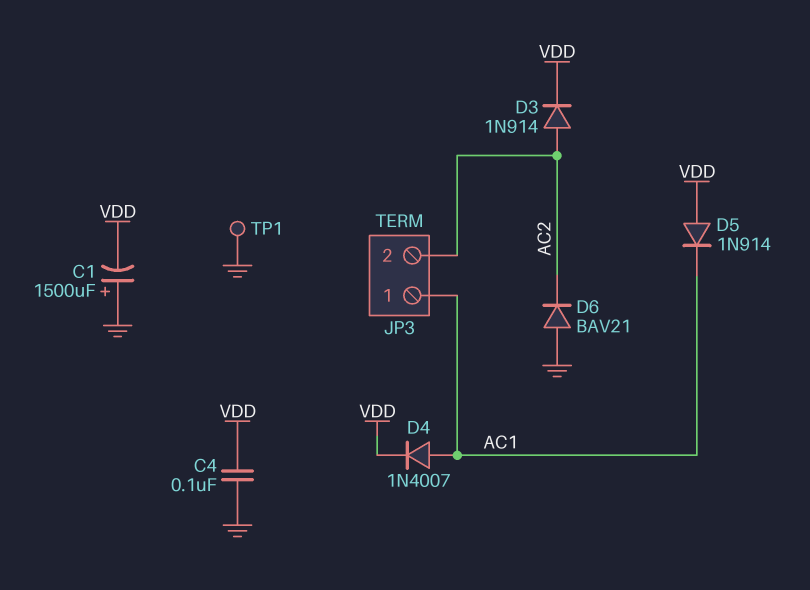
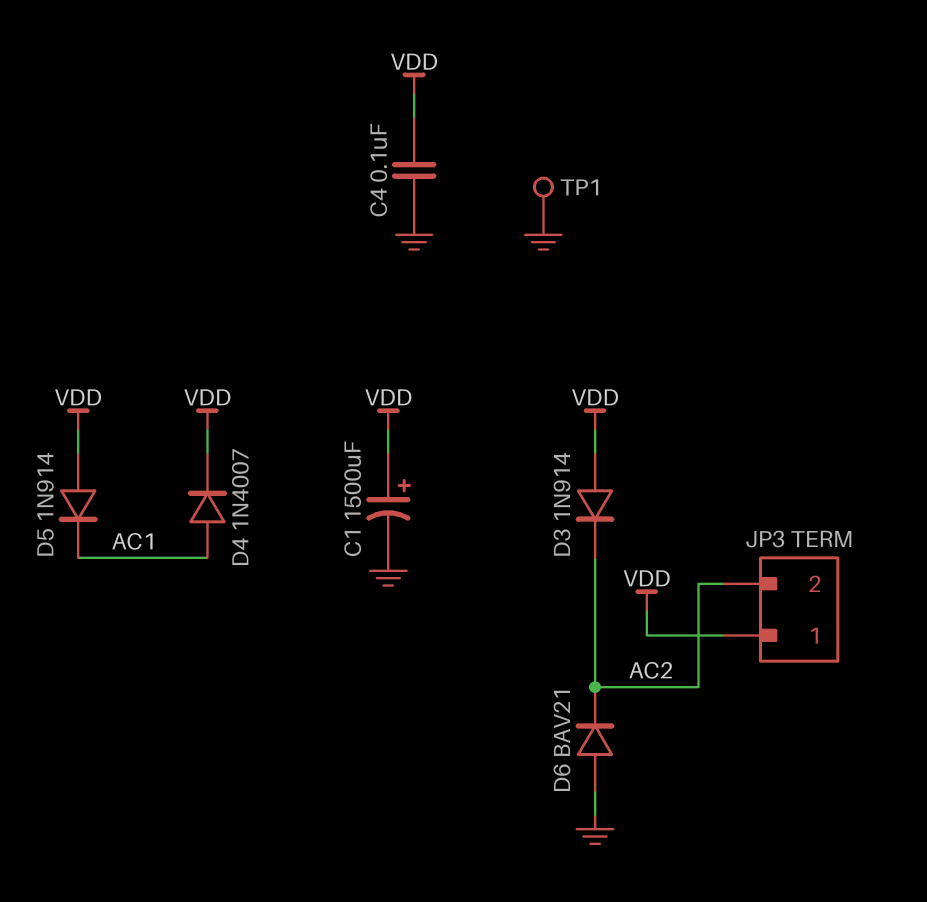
C1: 1500uF (plus GND, minus VDD) -> 1500uF (plus VDD, minus GND)
D3: diode 1N914 (A AC2, K VDD) -> diode 1N914 (A VDD, K AC2)
JP3 pin 1: AC1 -> VDD

